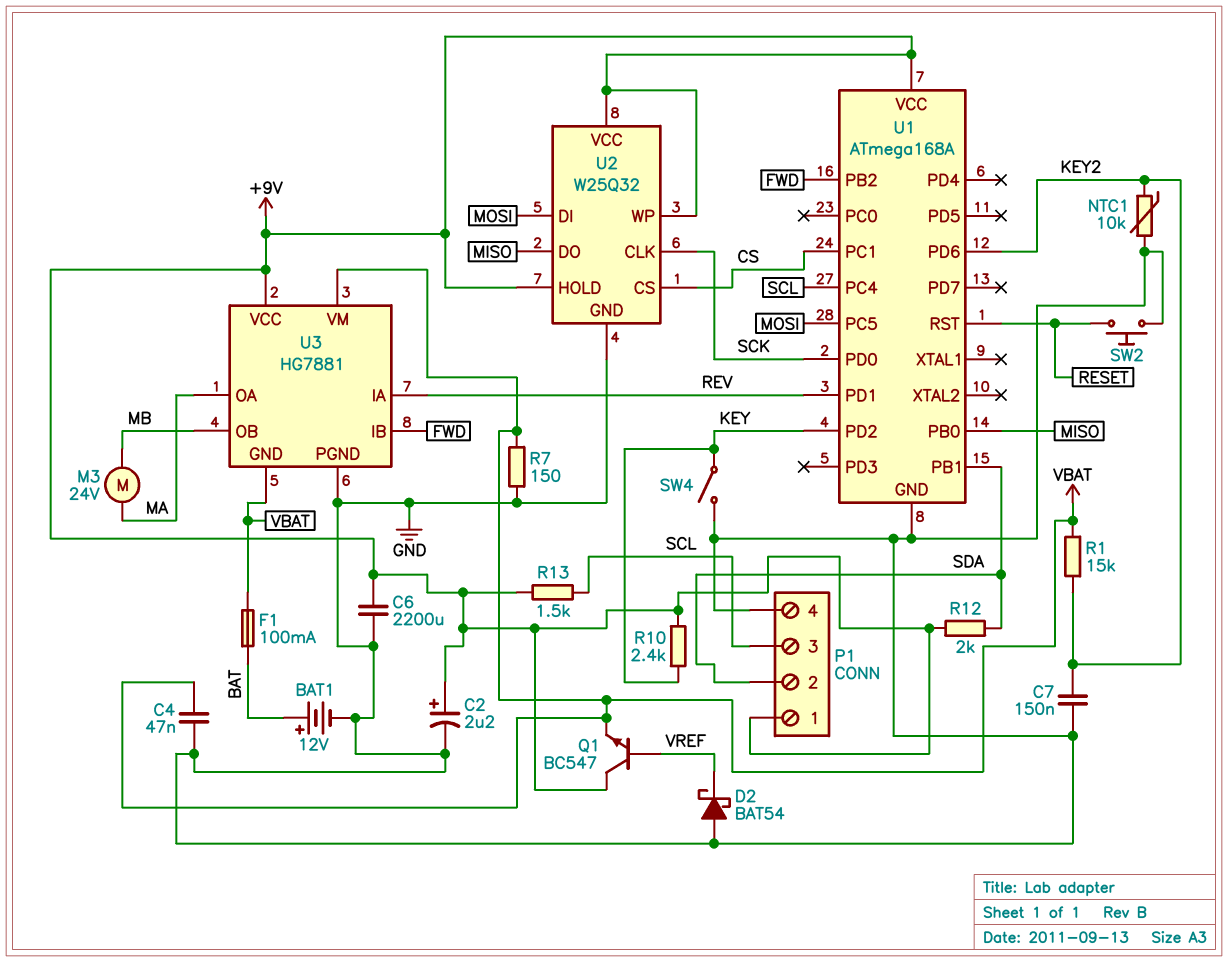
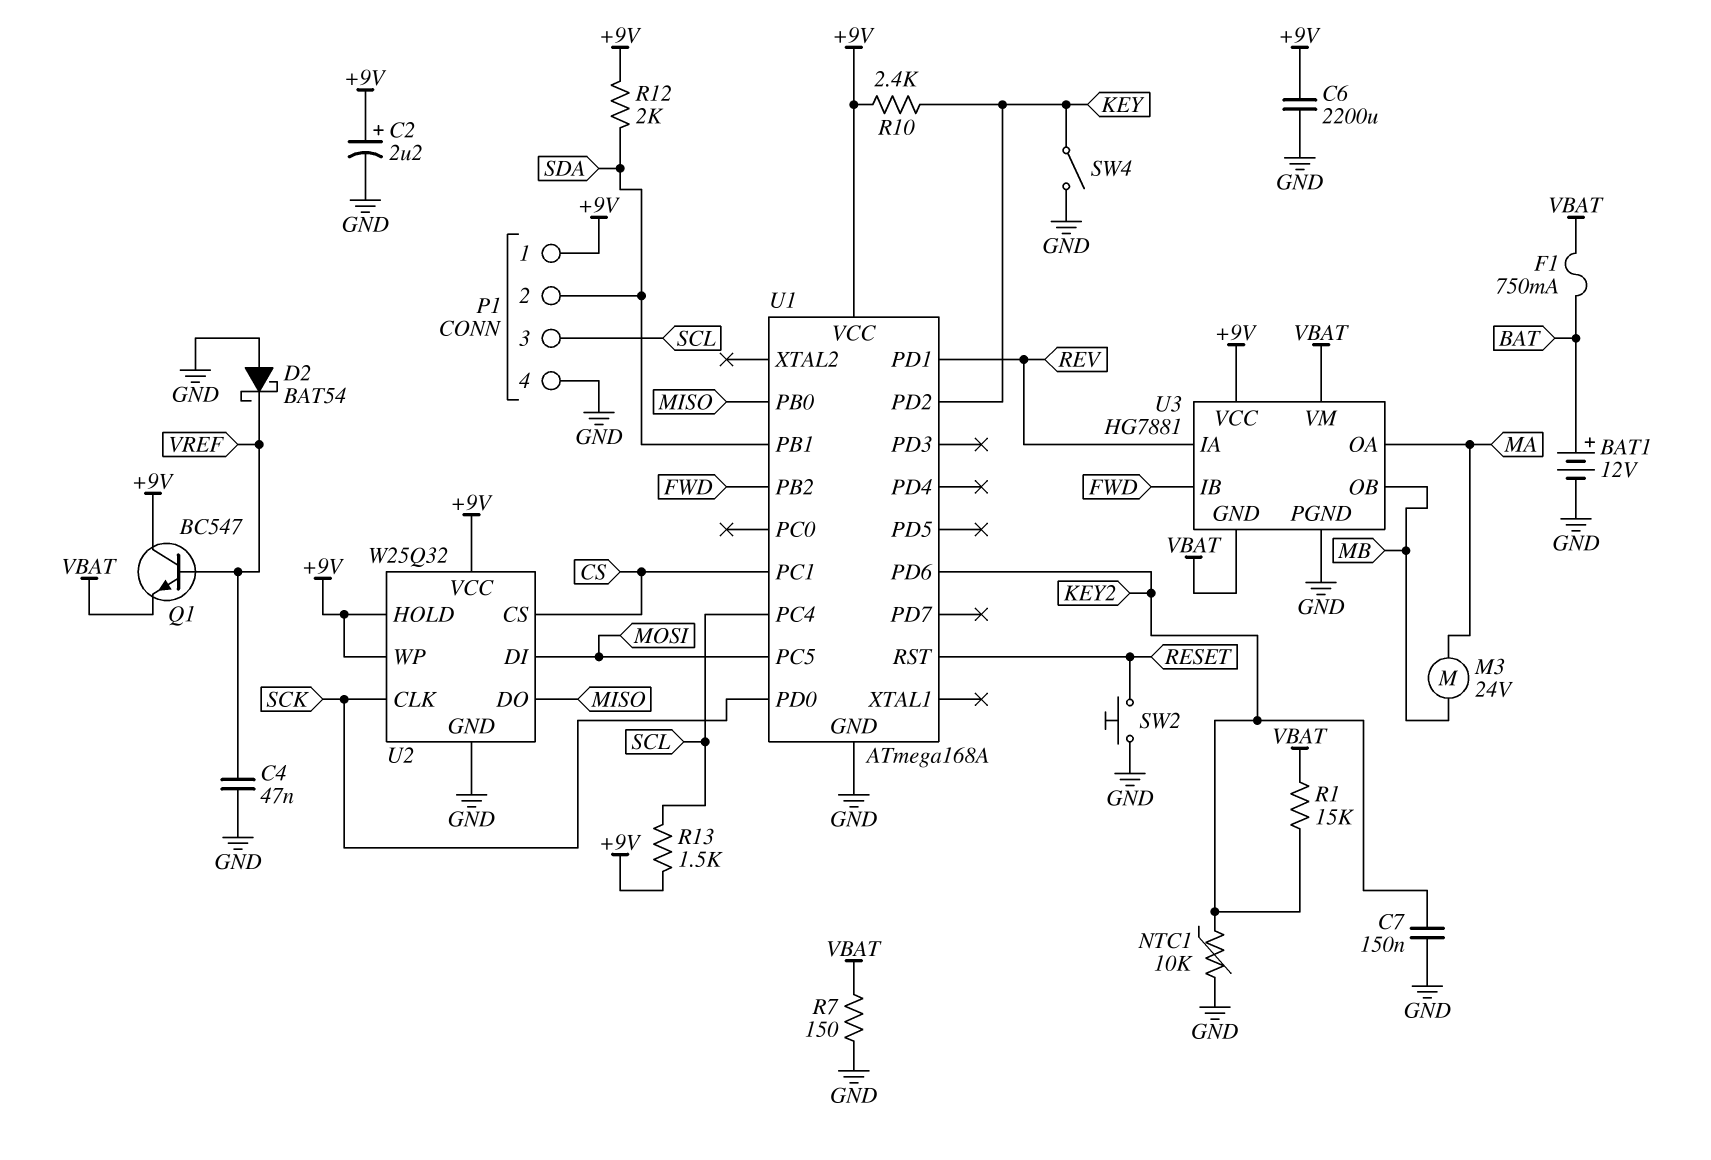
C4: 47nF (GND, VBAT) -> 47nF (GND, VREF)
F1: 100mA (BAT, VBAT) -> 750mA (BAT, VBAT)

